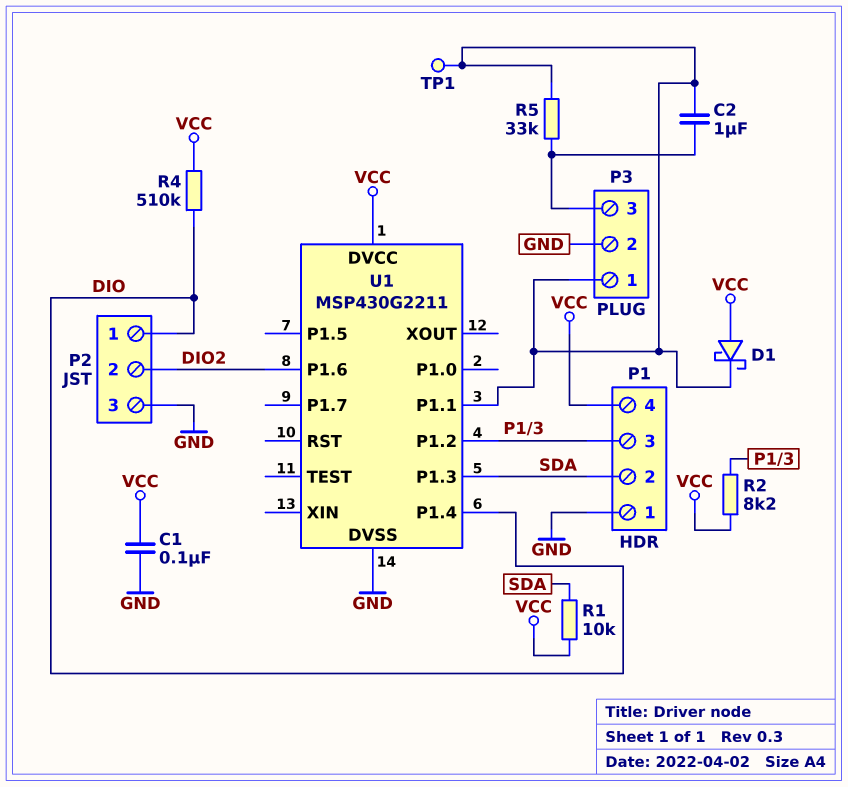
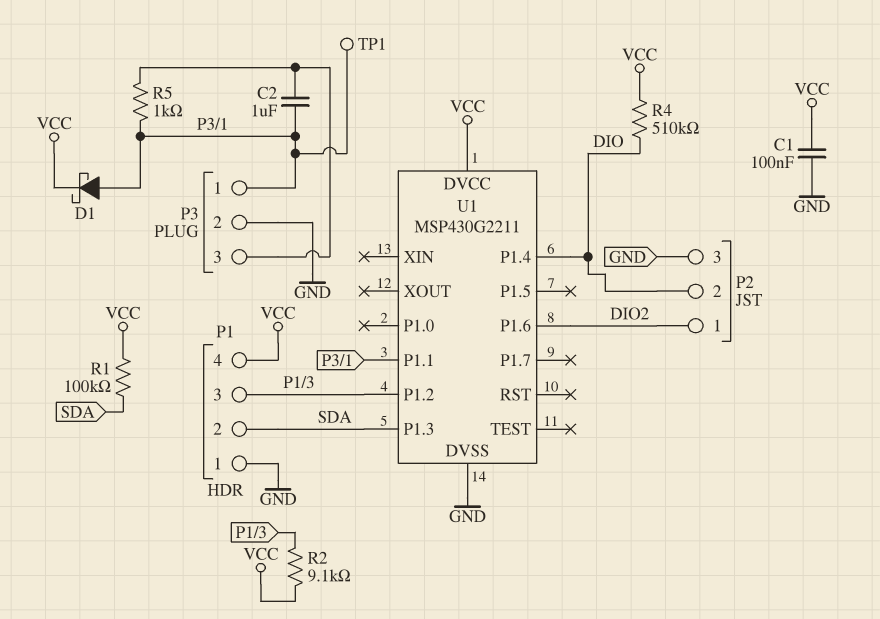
D1: schottky (A VCC, K P3/1) -> schottky (A P3/1, K VCC)
P2 pin 1: DIO -> DIO2
P2 pin 2: DIO2 -> DIO
R1: 10k (SDA, VCC) -> 100k (SDA, VCC)
R2: 8.2k (P1/3, VCC) -> 9.1k (P1/3, VCC)
R5: 33k (P3/1, P3/3) -> 1k (P3/1, P3/3)

